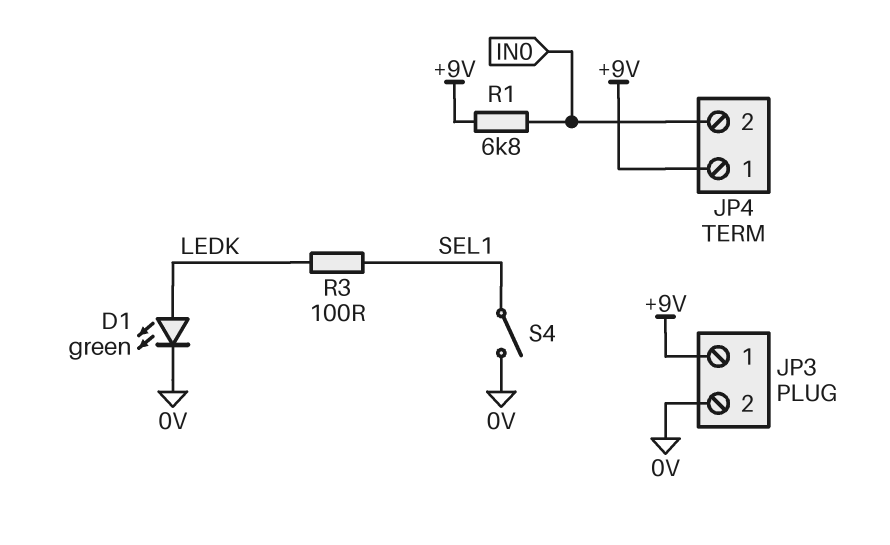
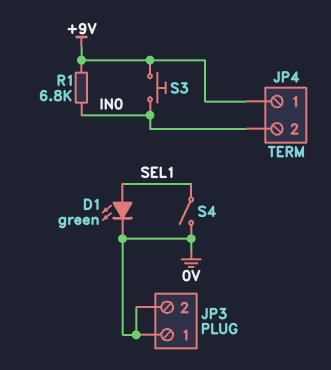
D1: LED green (A LEDK, K 0V) -> LED green (A SEL1, K 0V)
JP3 pin 1: +9V -> 0V
R3: 100 (LEDK, SEL1) -> none
S3: none -> button (+9V, IN0)

